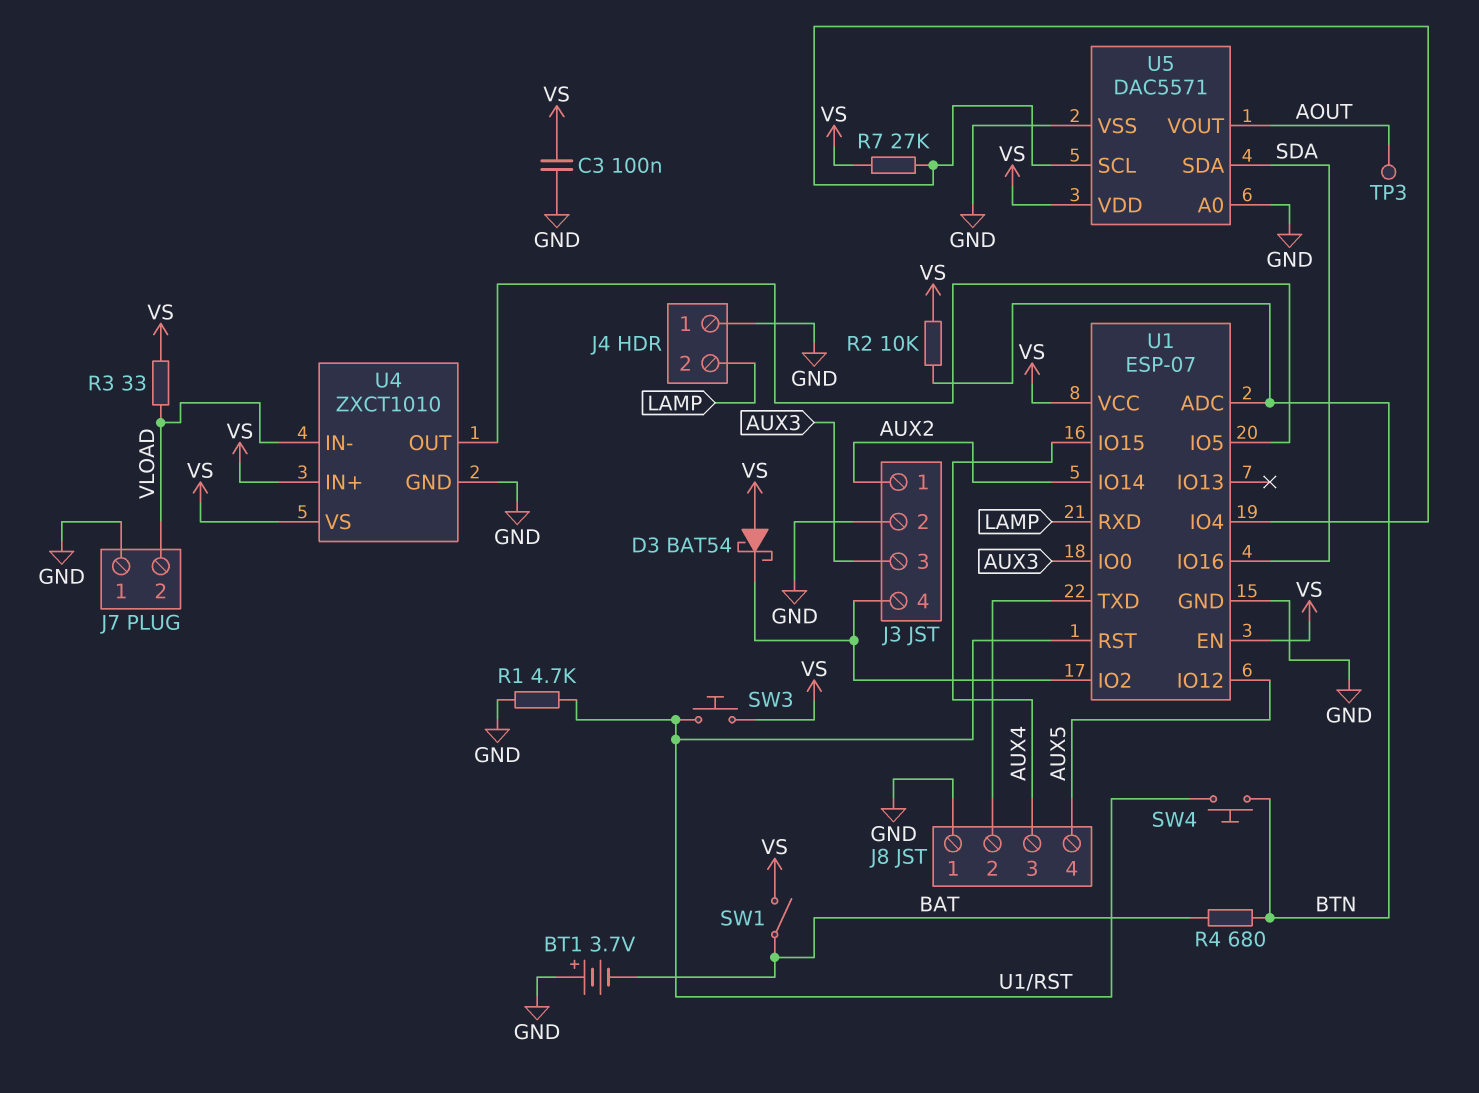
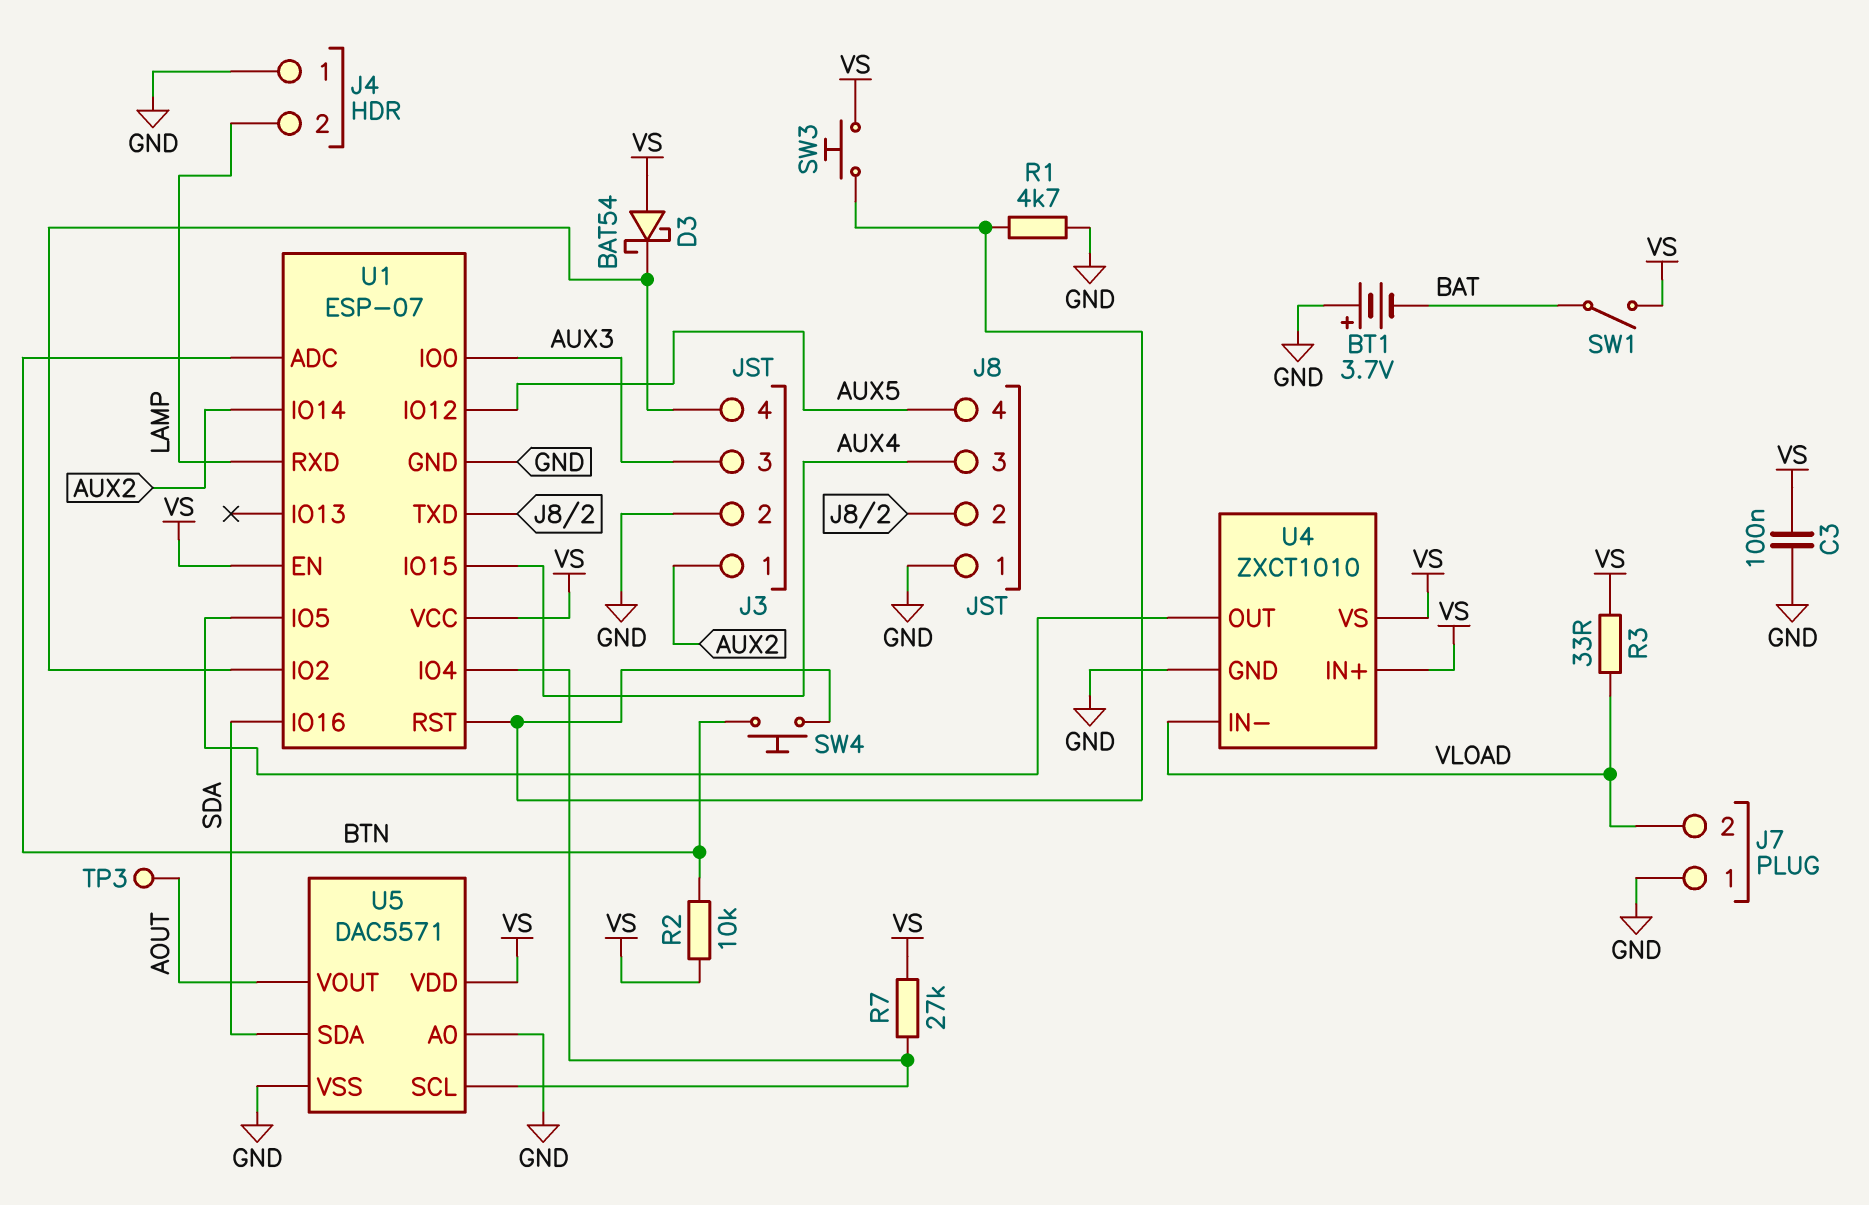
R4: 680 (BAT, BTN) -> none

